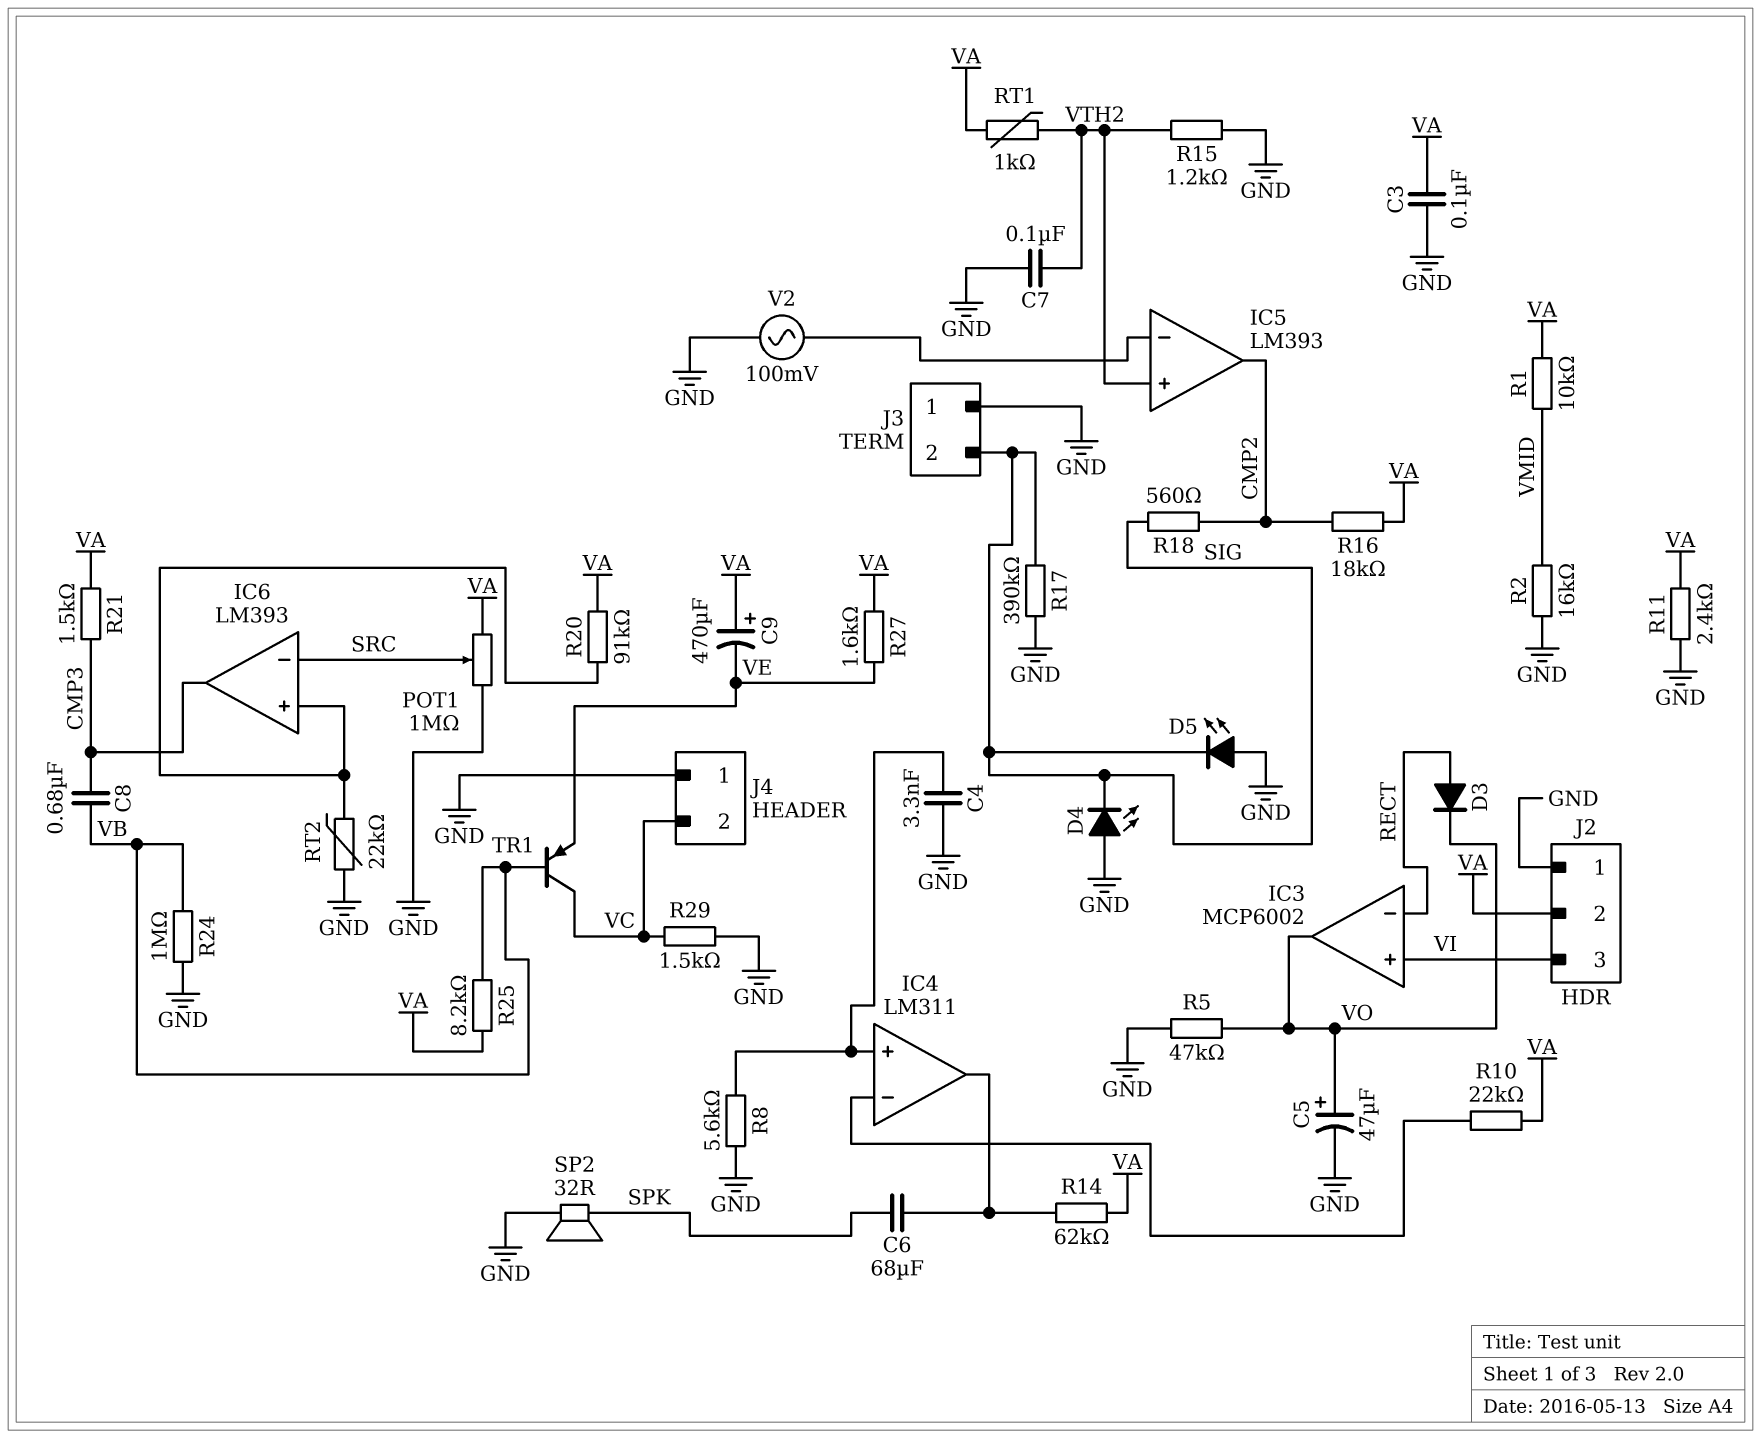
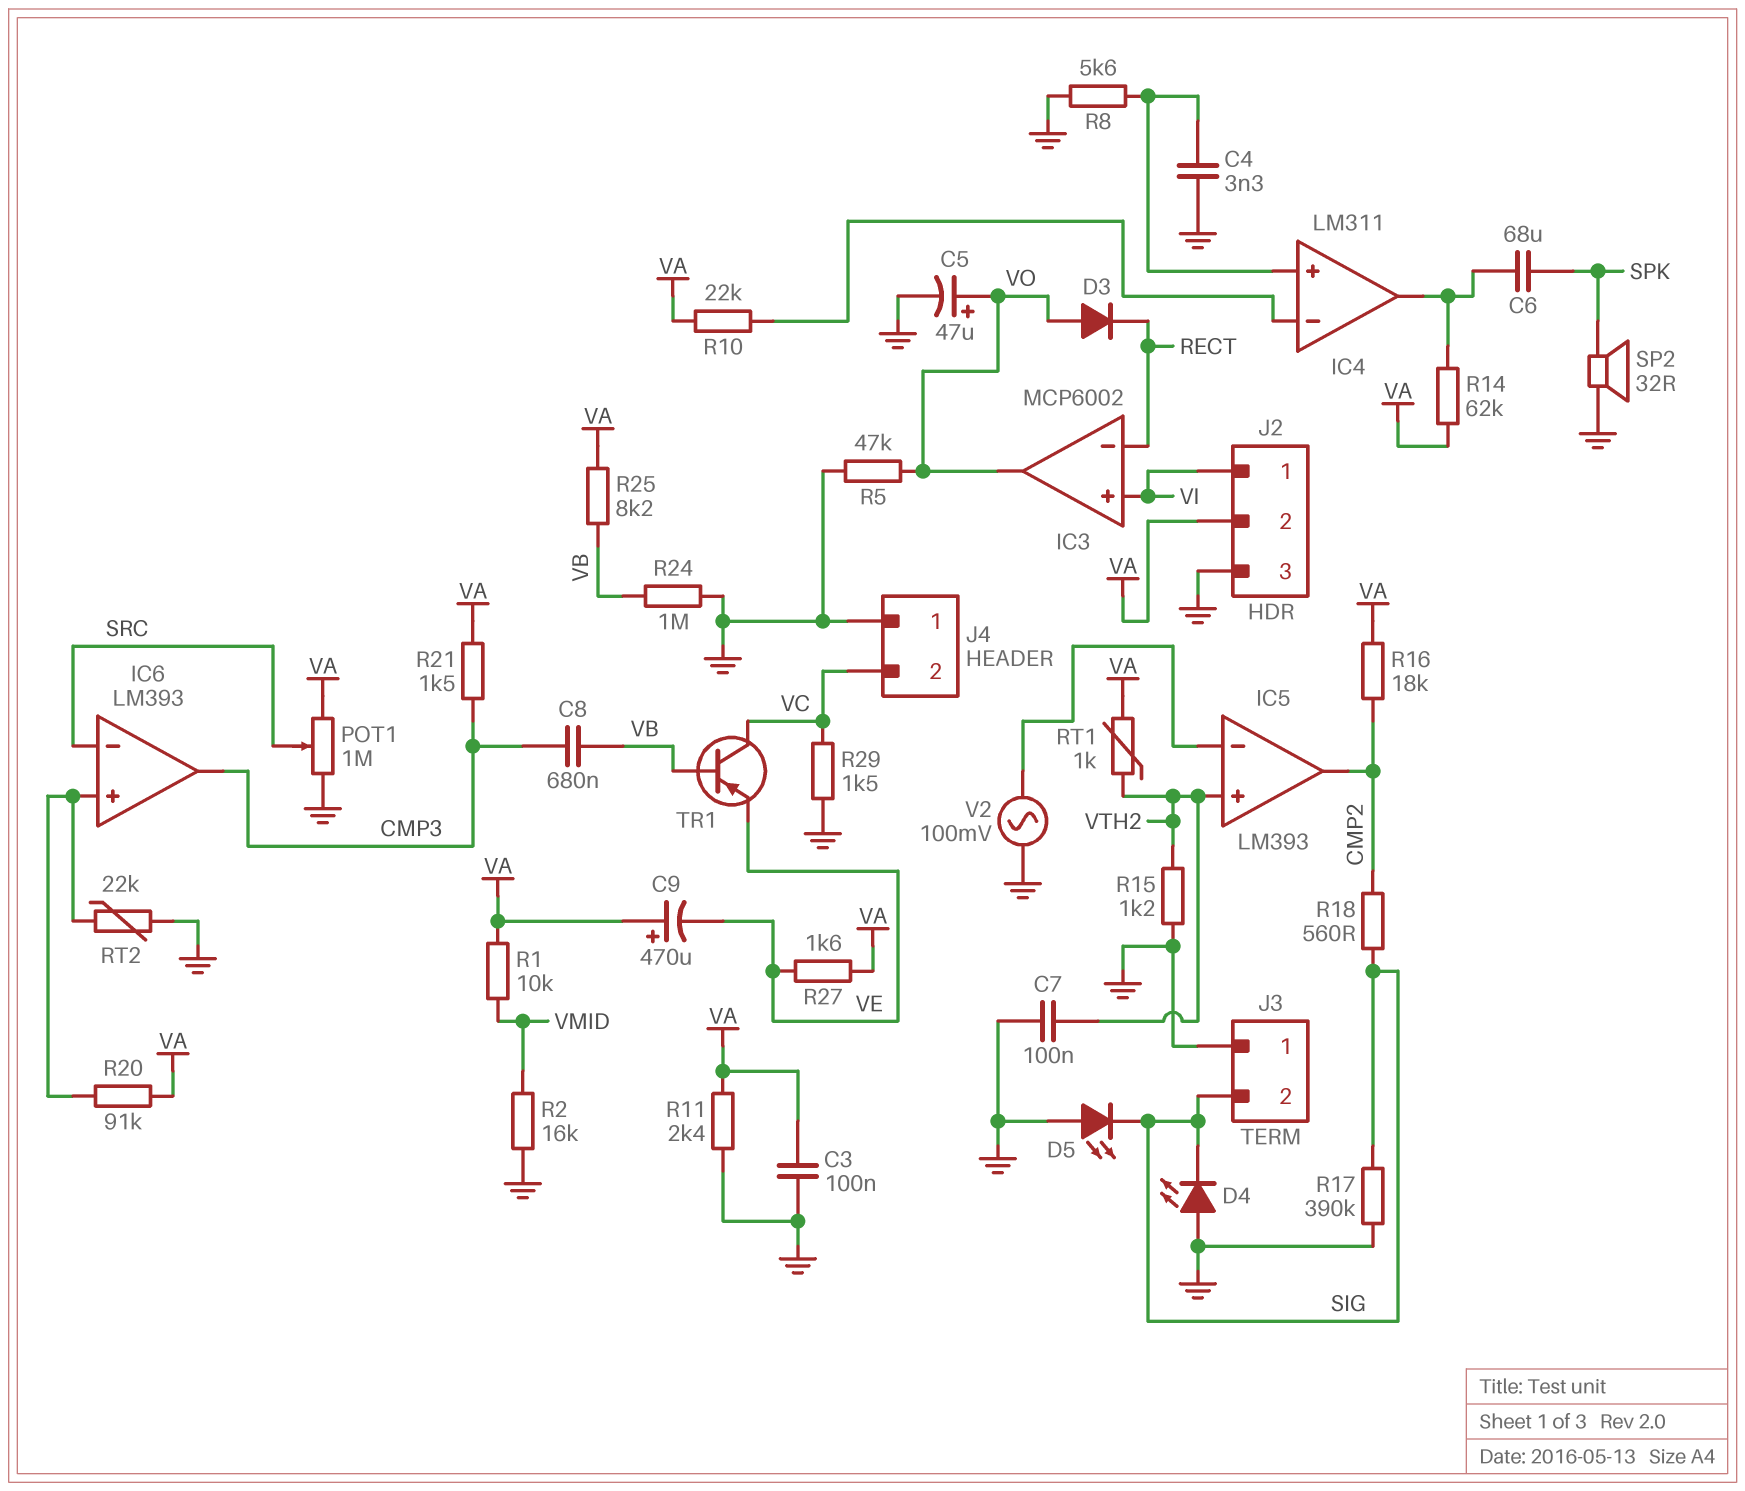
D3: diode (A RECT, K VO) -> diode (A VO, K RECT)
J2 pin 1: GND -> VI
J2 pin 3: VI -> GND

